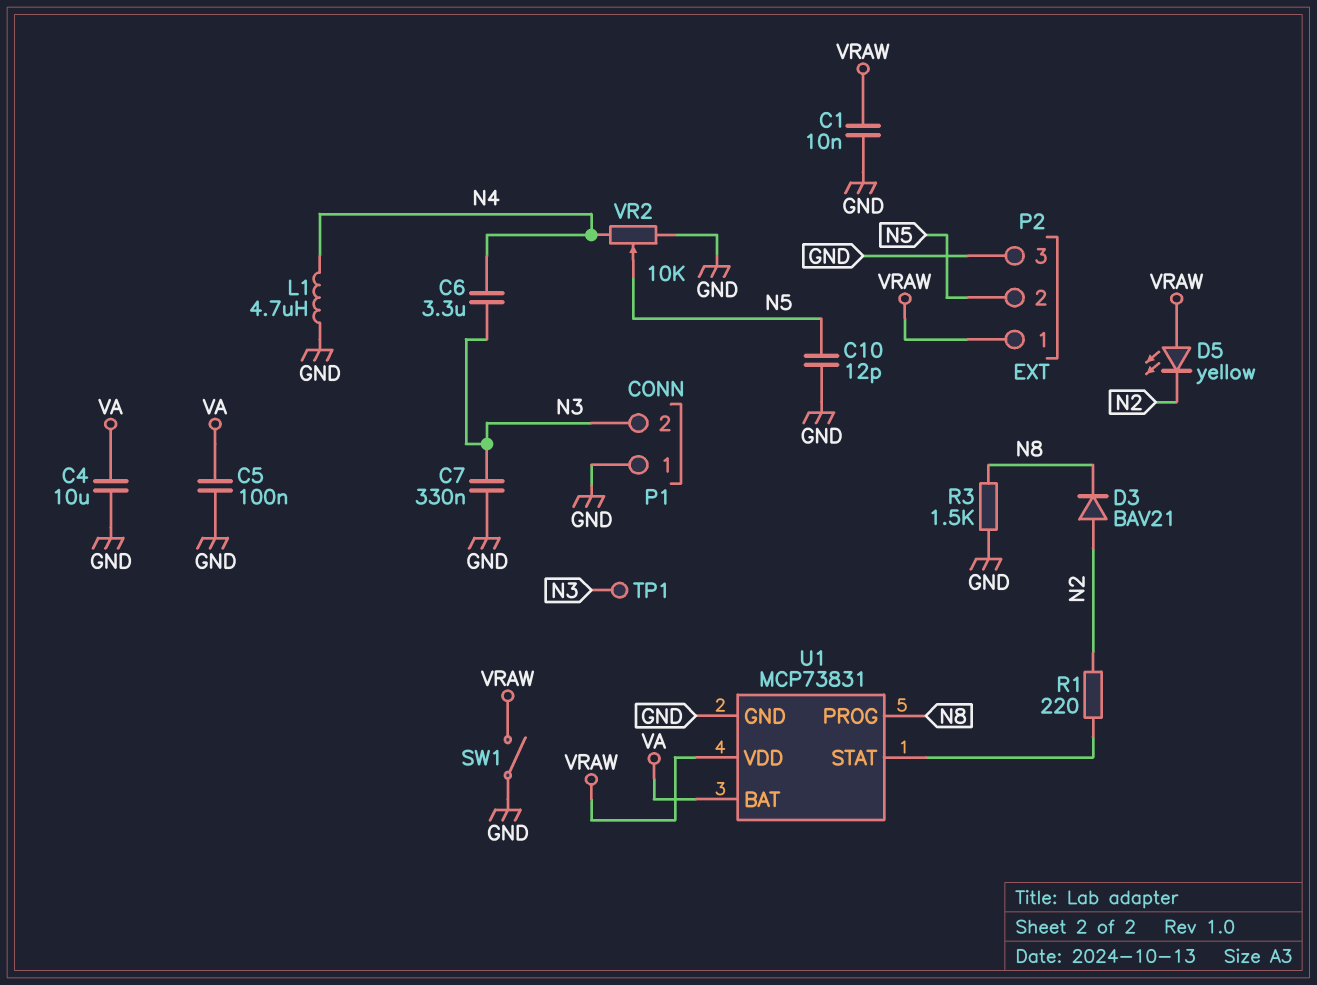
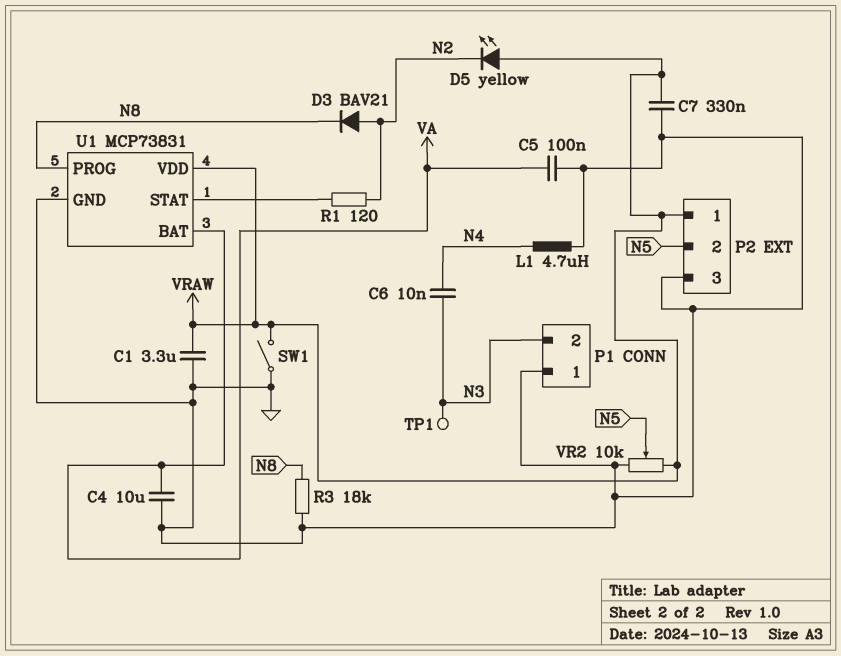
C1: 10nF (GND, VRAW) -> 3.3uF (GND, VRAW)
C6: 3.3uF (N3, N4) -> 10nF (N3, N4)
C7: 330nF (GND, N3) -> 330nF (GND, VRAW)
C10: 12pF (GND, N5) -> none
R1: 220 (N2, U1/STAT) -> 120 (N2, U1/STAT)
R3: 1.5k (GND, N8) -> 18k (GND, N8)
VR2: 10k (GND, N4, wiper N5) -> 10k (GND, VRAW, wiper N5)

